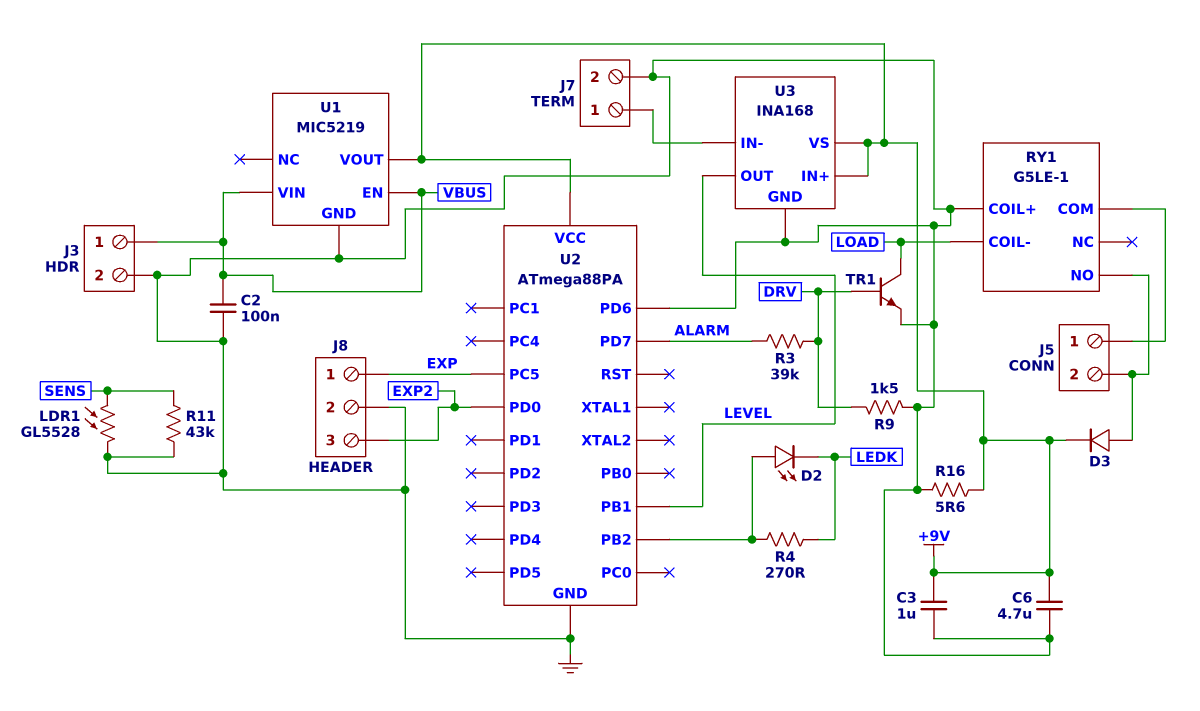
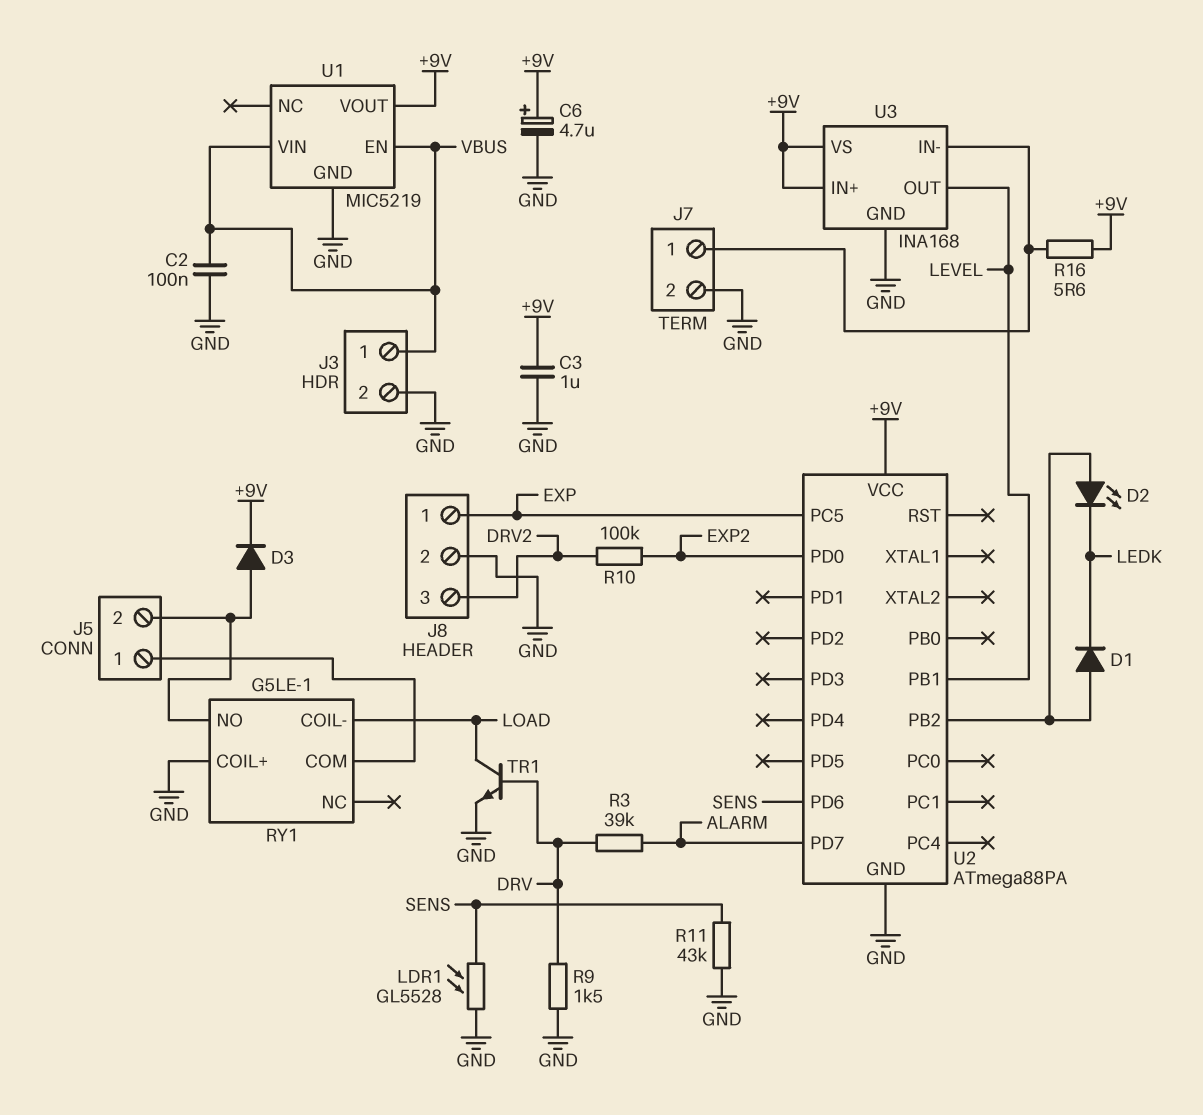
C6: 4.7uF (+9V, GND) -> 4.7uF (plus +9V, minus GND)
D1: none -> diode (A U2/PB2, K LEDK)
J8 pin 3: EXP2 -> DRV2
R4: 270 (LEDK, U2/PB2) -> none
R10: none -> 100k (DRV2, EXP2)
R16: 5.6 (+9V, GND) -> 5.6 (+9V, J7/1)
U2 pin PD6: GND -> SENS

